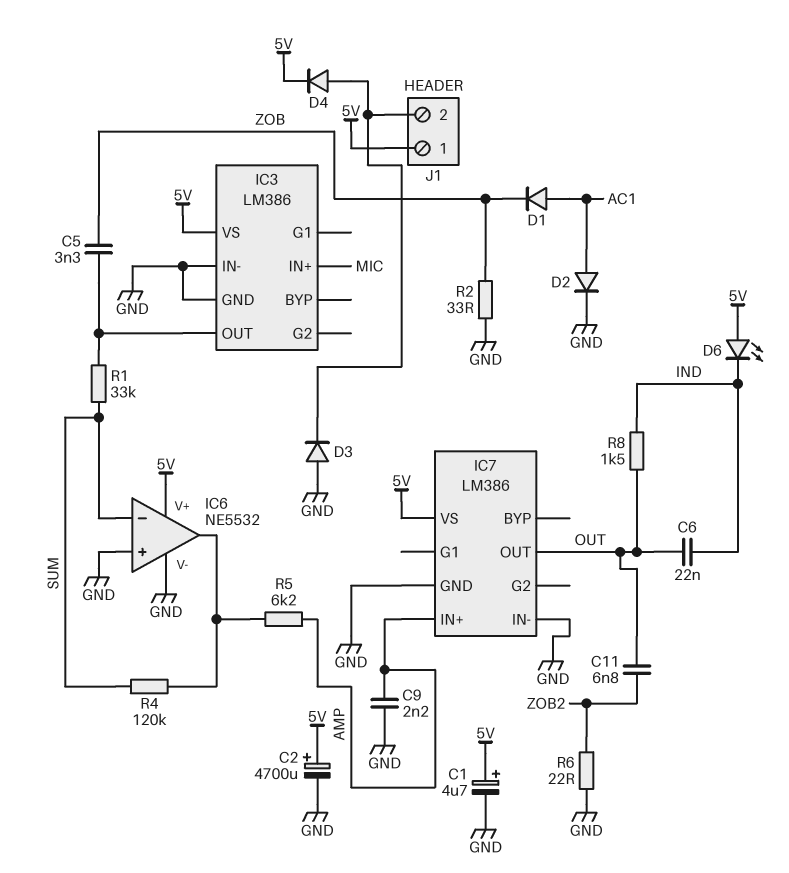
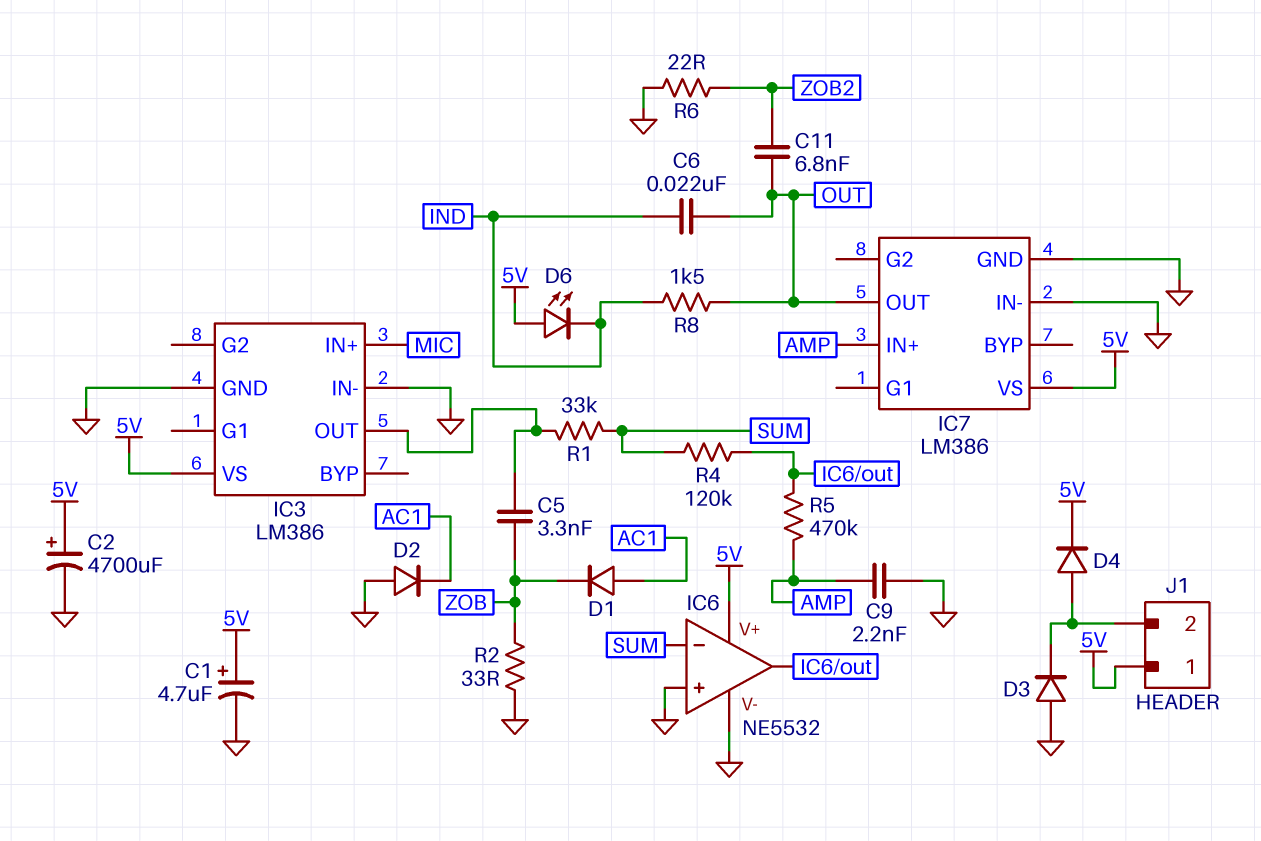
D2: diode (A AC1, K GND) -> diode (A GND, K AC1)
R5: 6.2k (AMP, IC6/out) -> 470k (AMP, IC6/out)

